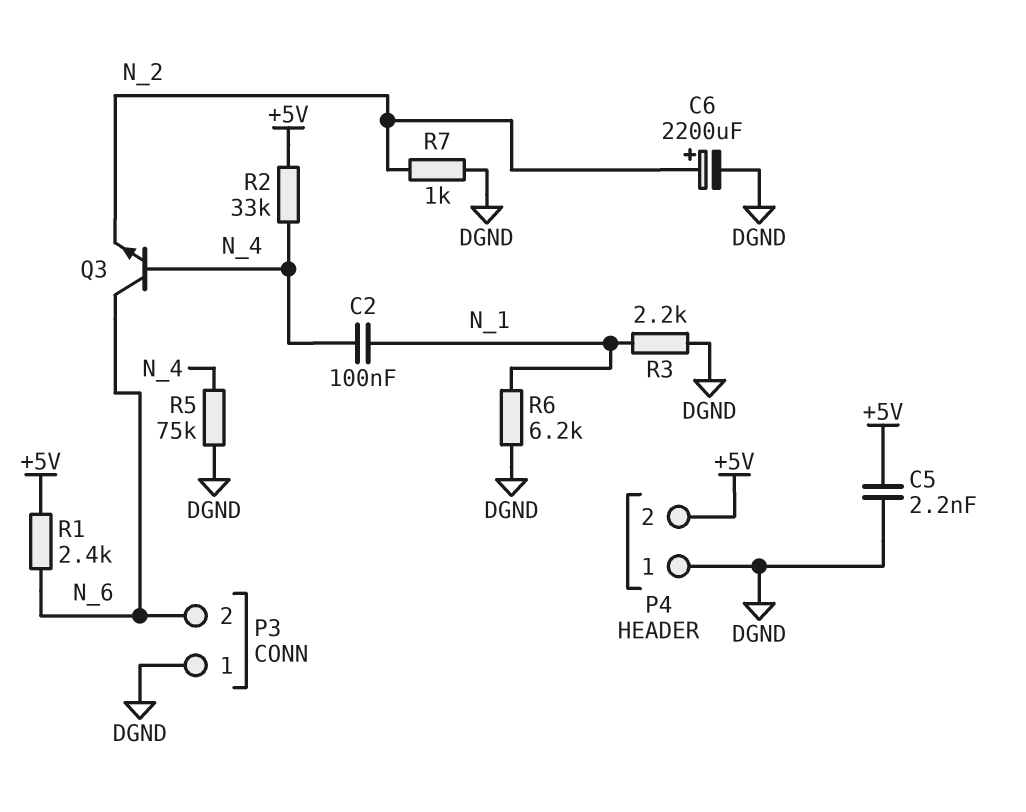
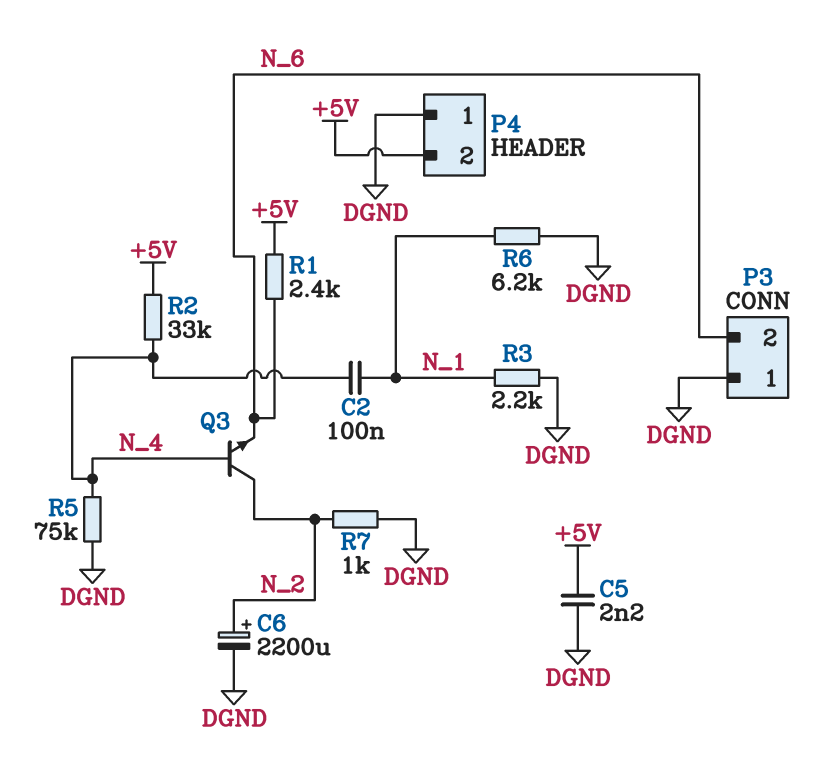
Q3: NPN (B N_4, C N_6, E N_2) -> NPN (B N_4, C N_2, E N_6)

